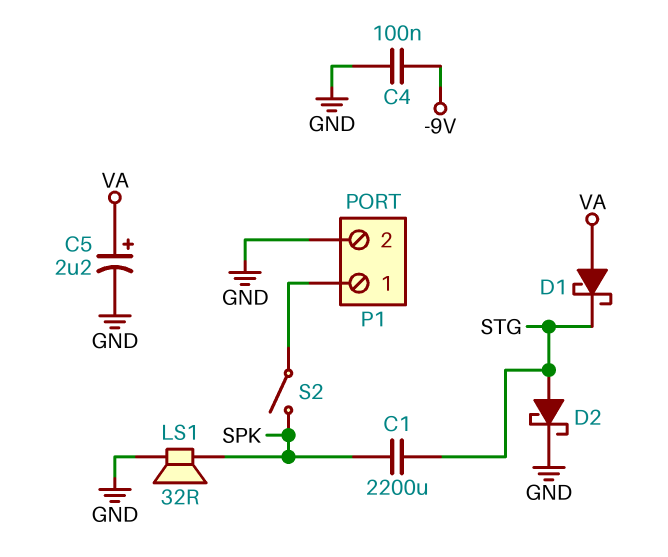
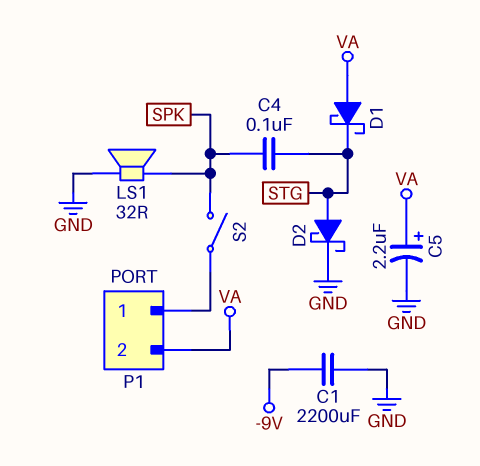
C1: 2200uF (SPK, STG) -> 2200uF (-9V, GND)
C4: 100nF (-9V, GND) -> 100nF (SPK, STG)
P1 pin 2: GND -> VA

